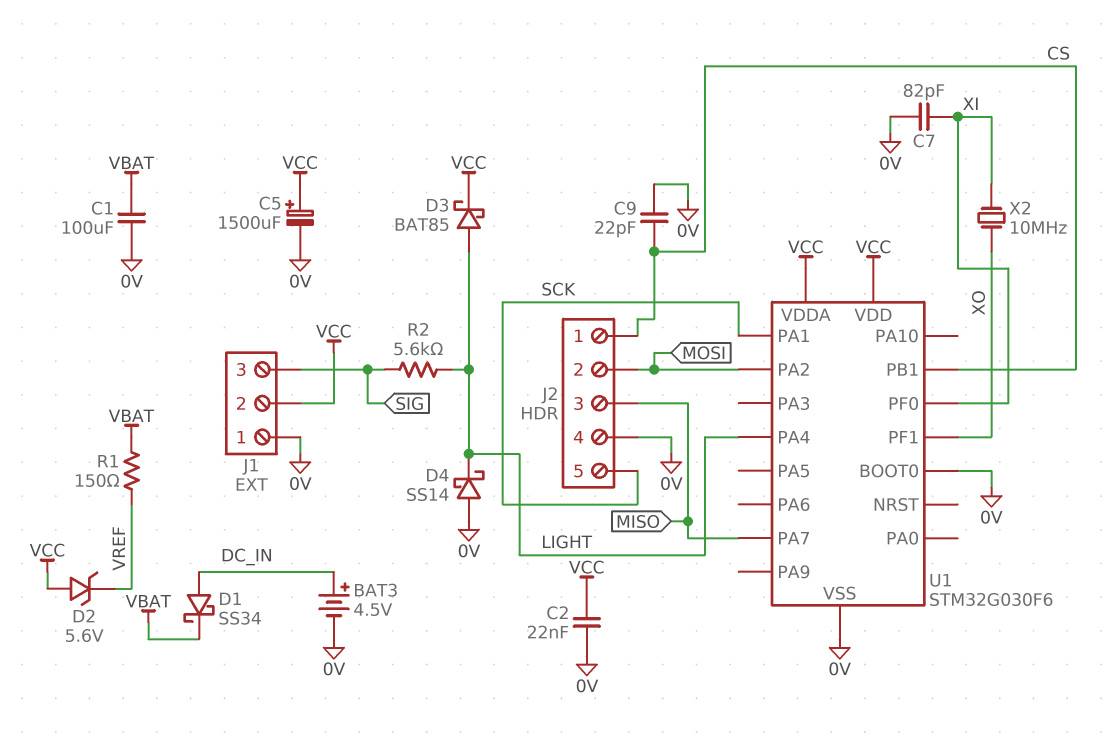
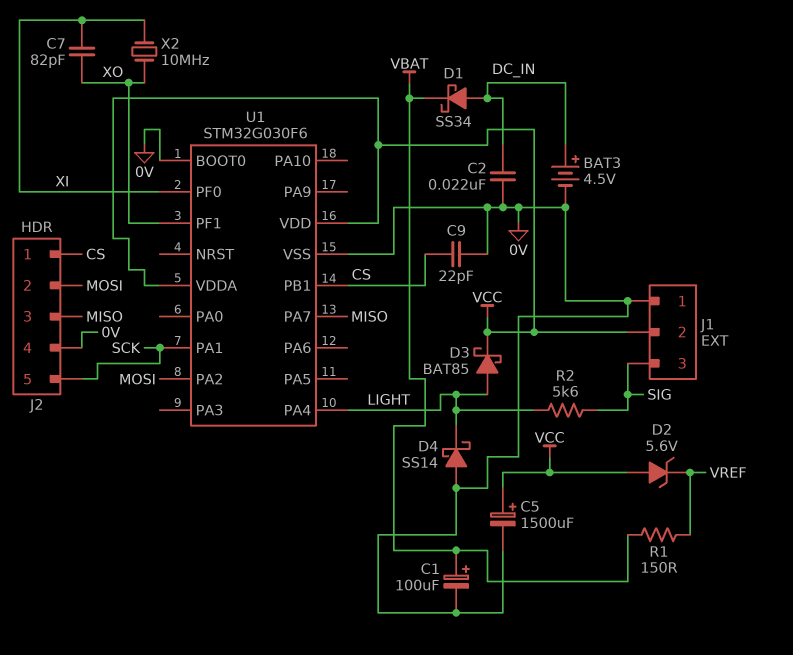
C1: 100uF (0V, VBAT) -> 100uF (plus VBAT, minus 0V)
C2: 22nF (0V, VCC) -> 22nF (0V, DC_IN)
C7: 82pF (0V, XI) -> 82pF (XI, XO)

